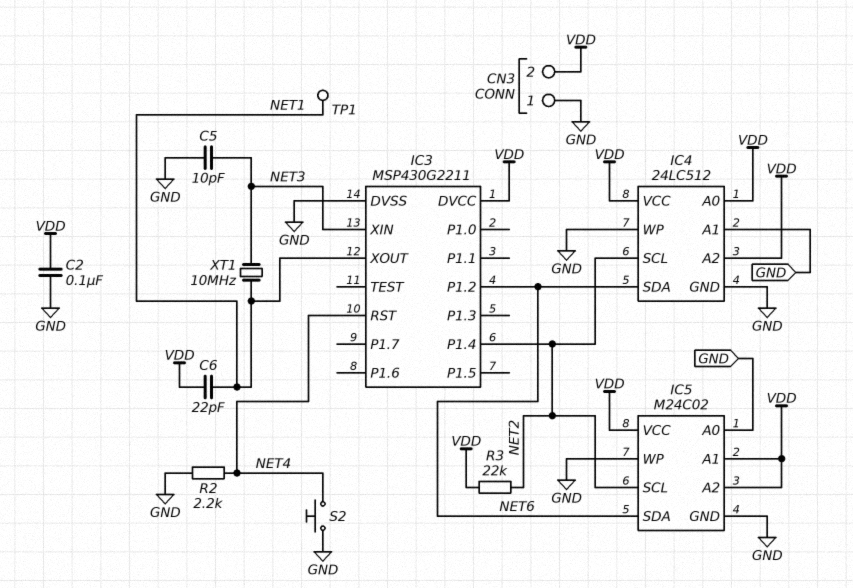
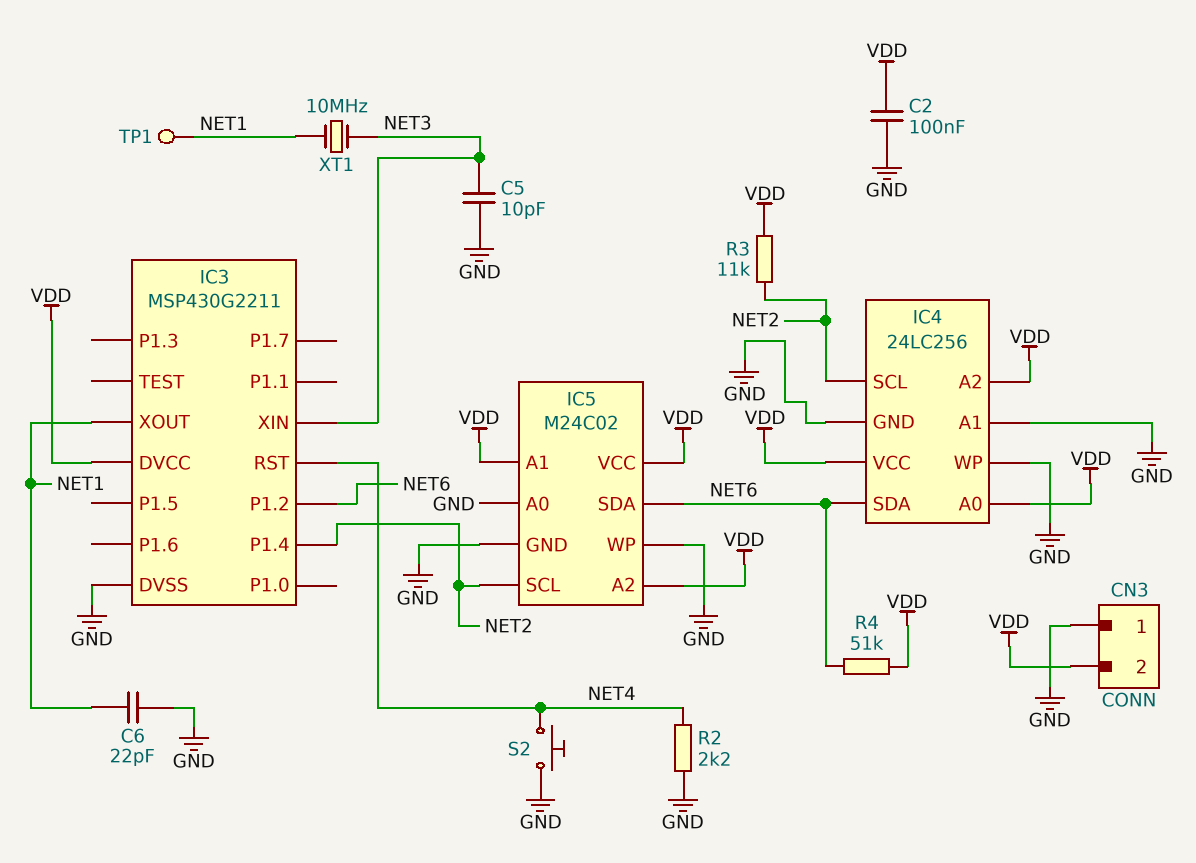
C6: 22pF (NET1, VDD) -> 22pF (GND, NET1)
IC4: 24LC512 -> 24LC256
R3: 22k (NET2, VDD) -> 11k (NET2, VDD)
R4: none -> 51k (NET6, VDD)

